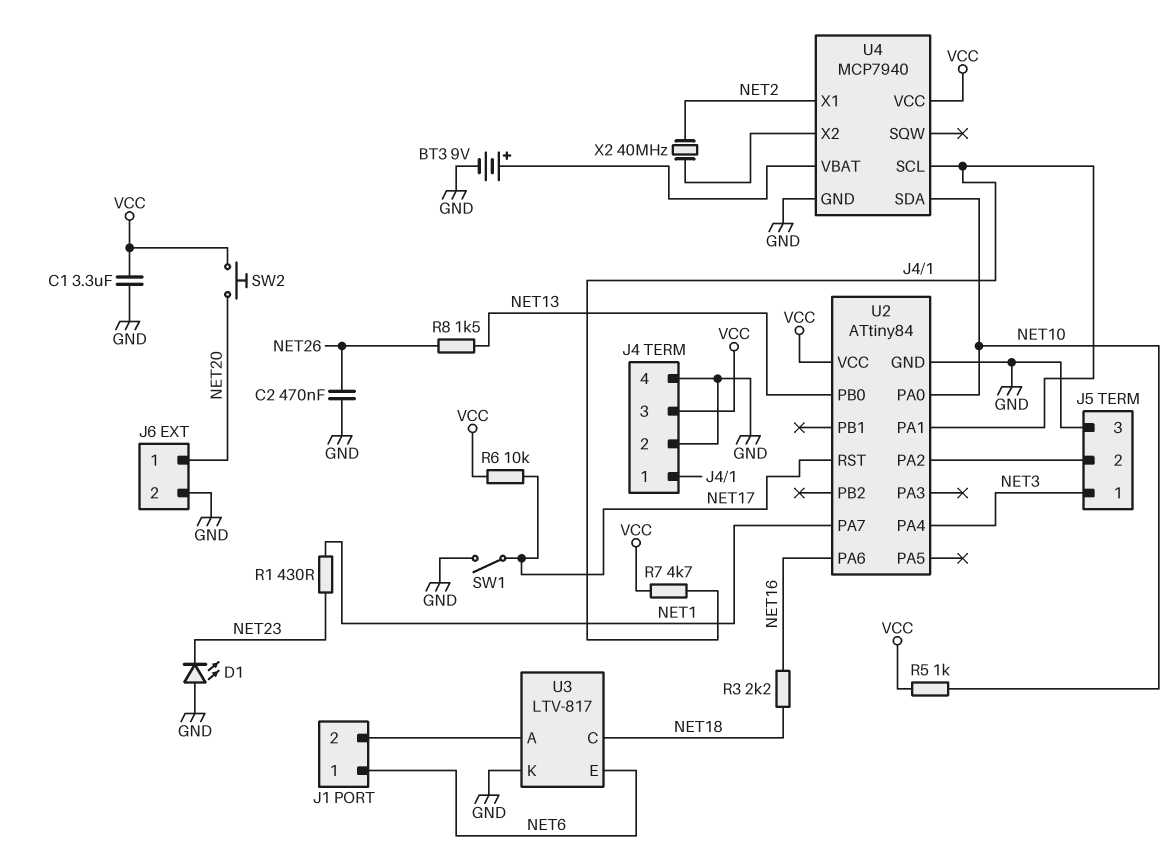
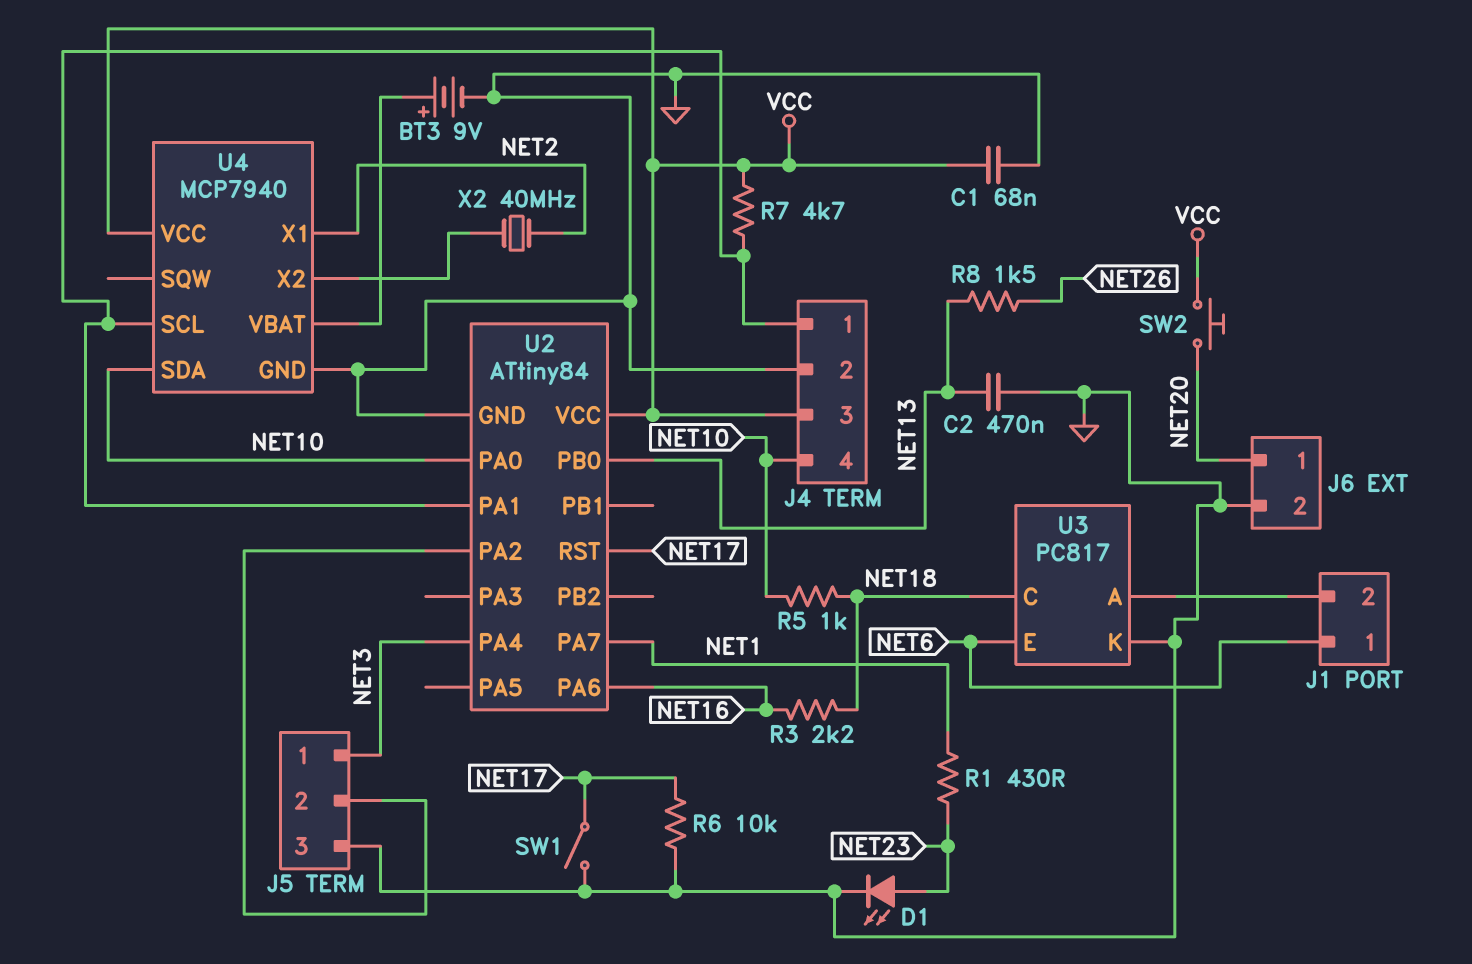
C1: 3.3uF (GND, VCC) -> 68nF (GND, VCC)
C2: 470nF (GND, NET26) -> 470nF (GND, NET13)
D1: LED (A GND, K NET23) -> LED (A NET23, K GND)
J4 pin 4: GND -> NET10
R5: 1k (NET10, VCC) -> 1k (NET10, NET18)
R6: 10k (NET17, VCC) -> 10k (GND, NET17)
U3: LTV-817 -> PC817

